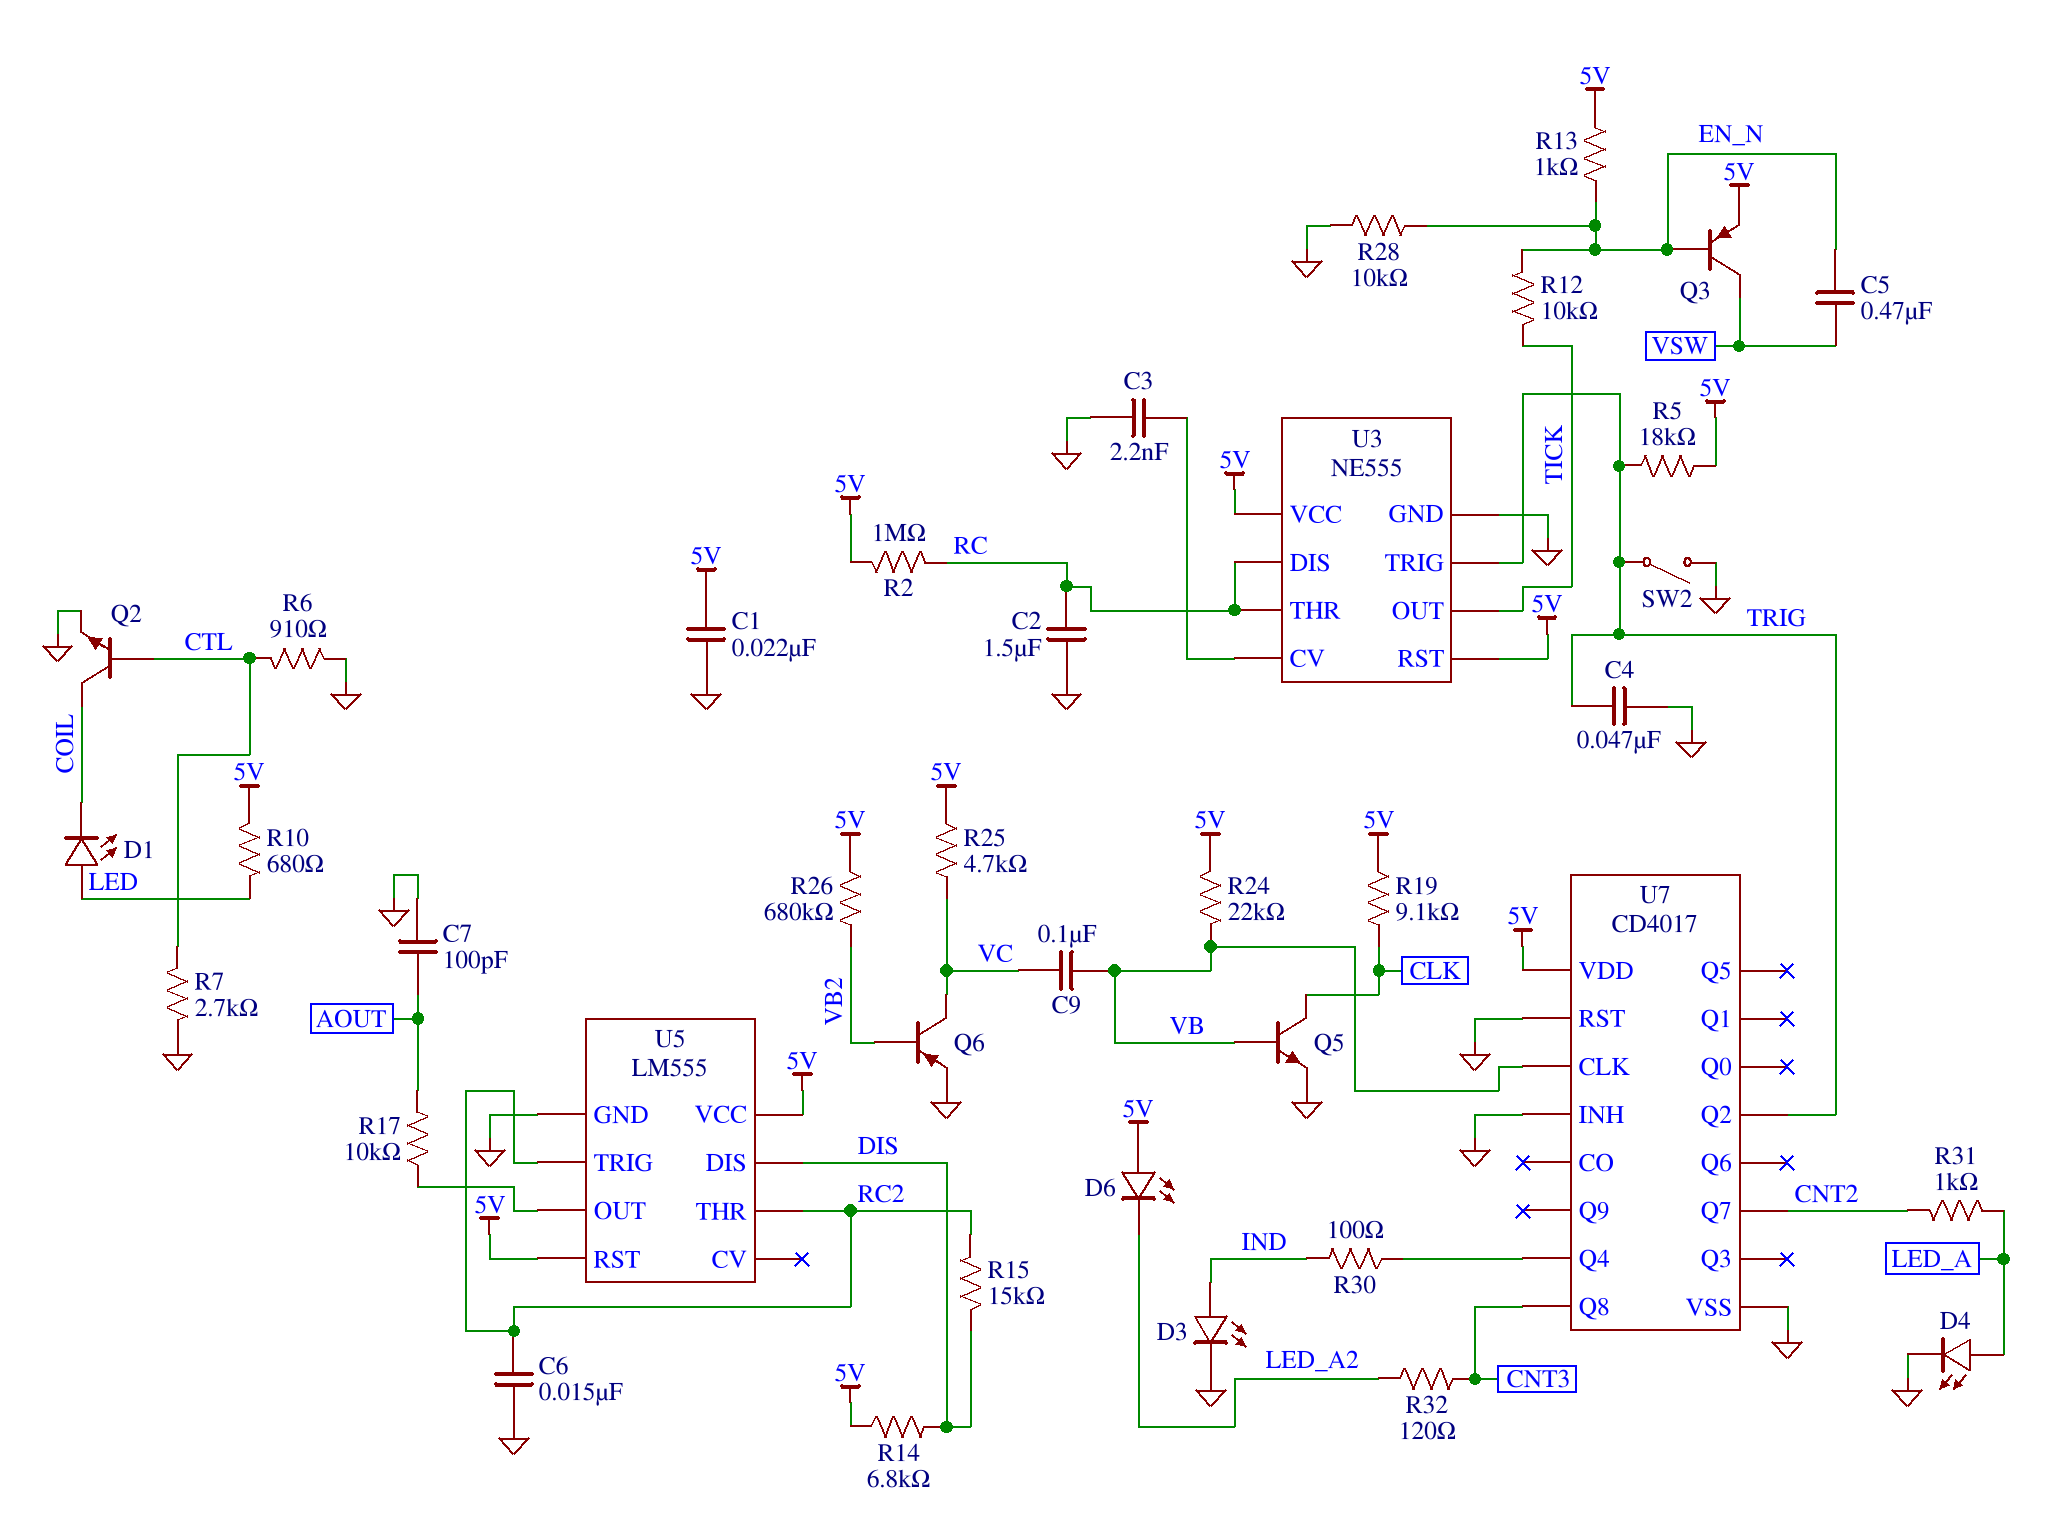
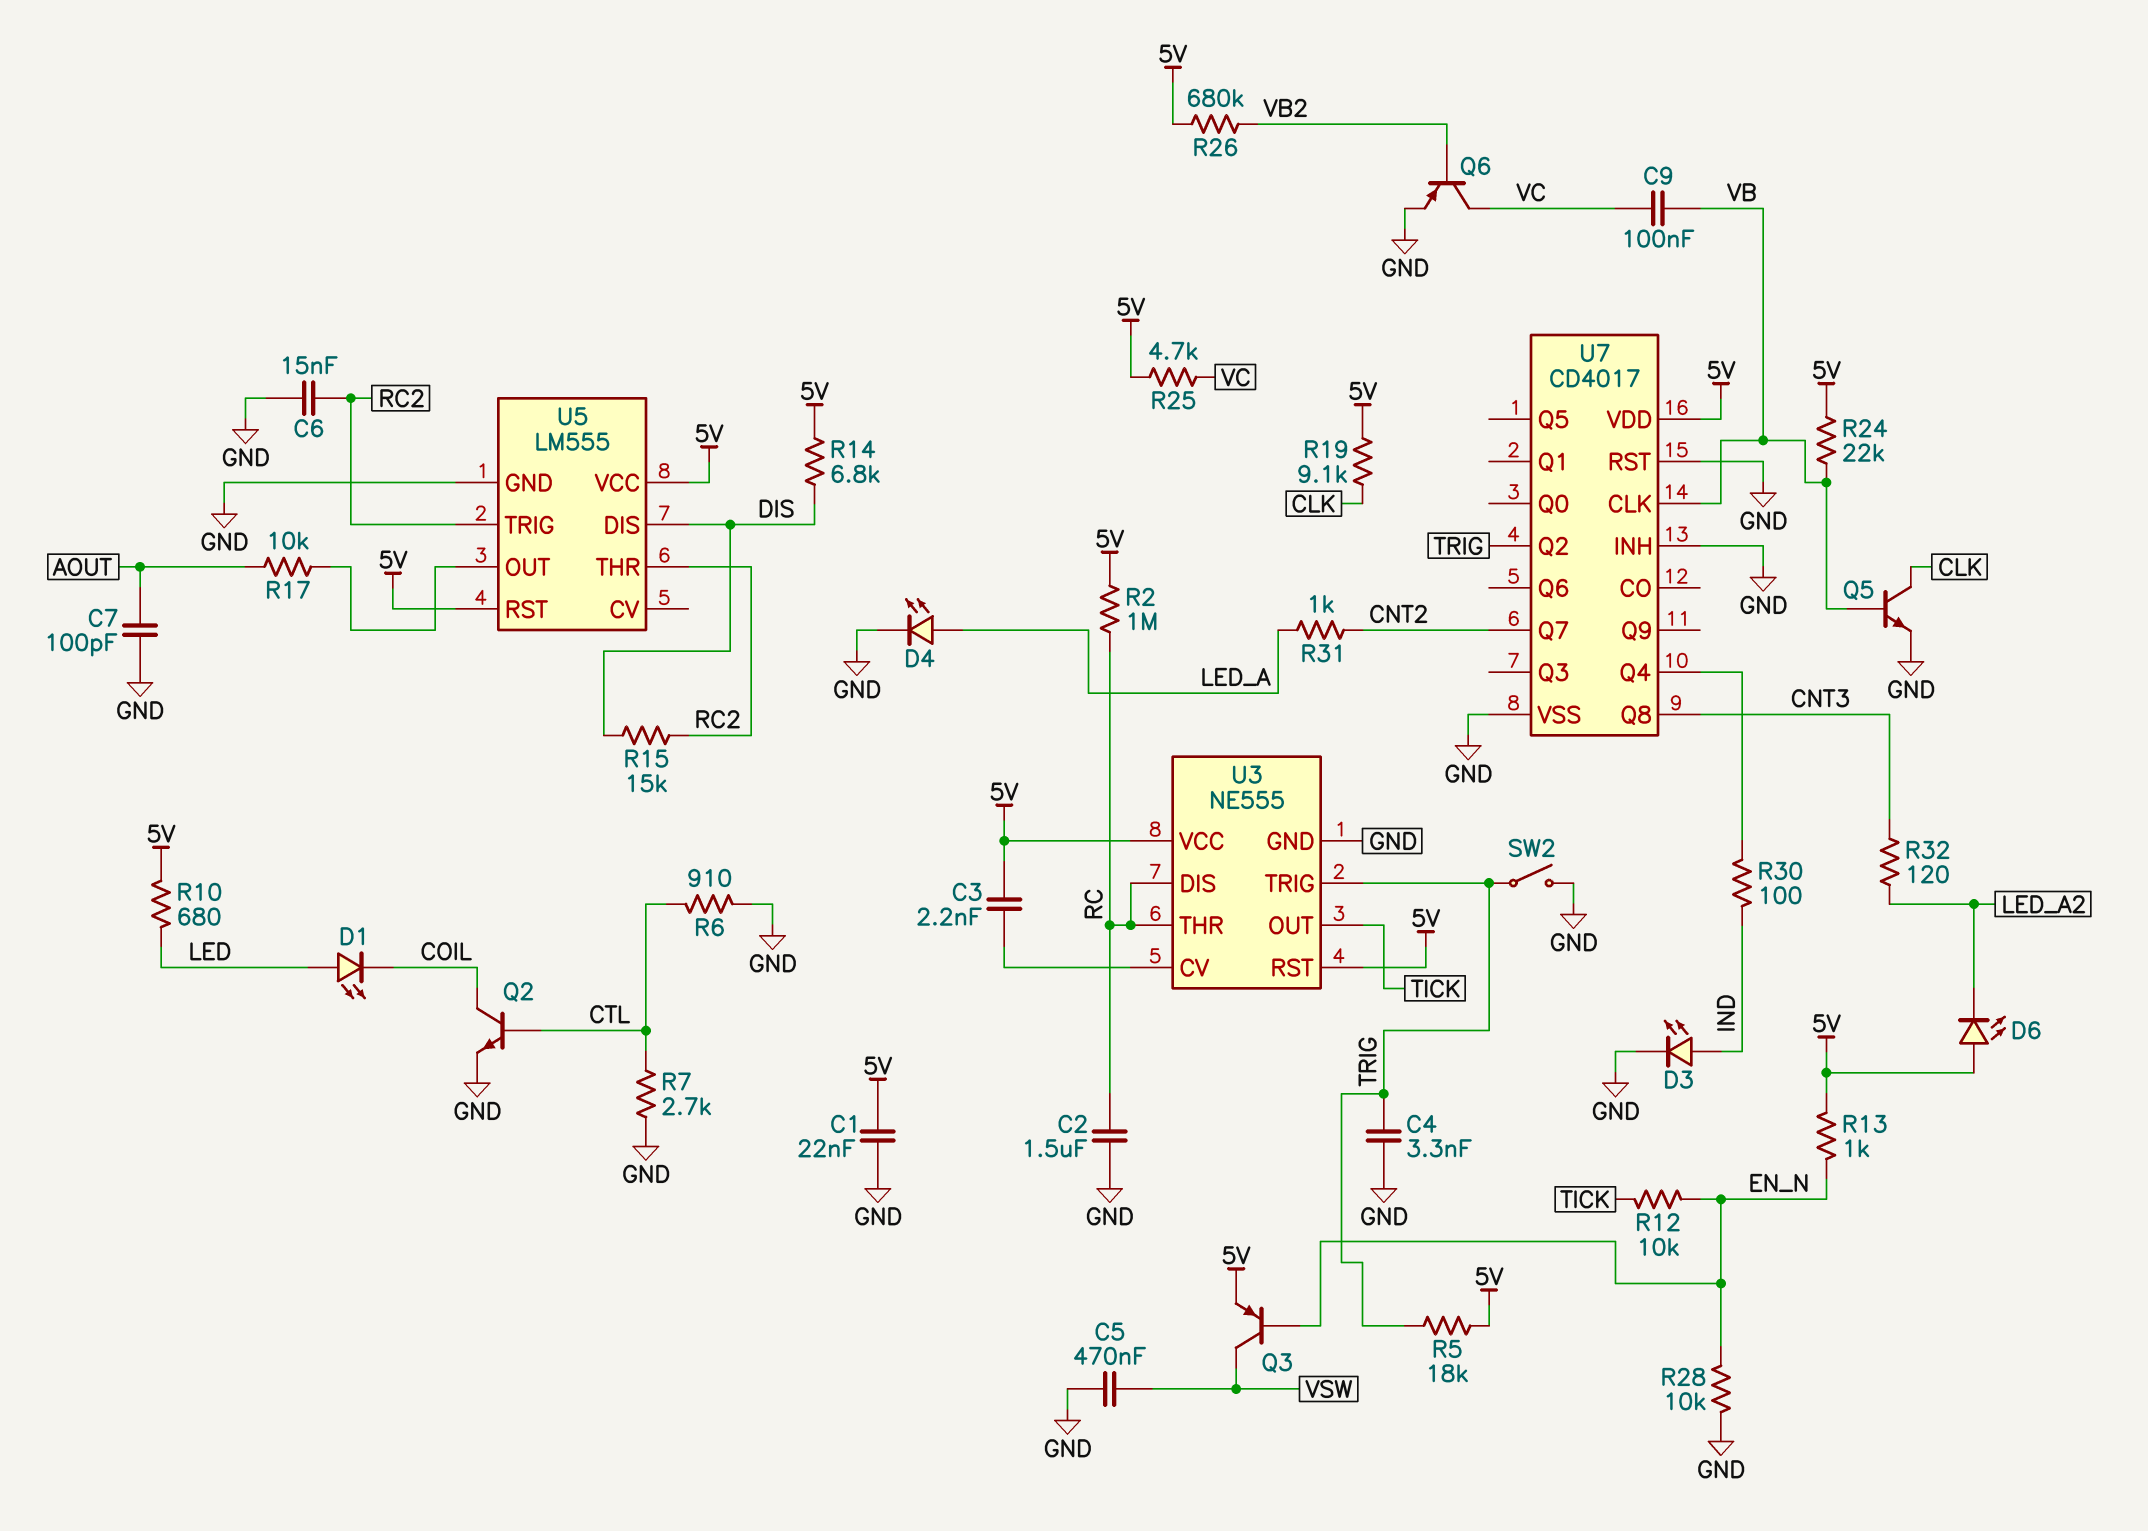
C3: 2.2nF (GND, U3/CV) -> 2.2nF (5V, U3/CV)
C4: 47nF (GND, TRIG) -> 3.3nF (GND, TRIG)
C5: 470nF (EN_N, VSW) -> 470nF (GND, VSW)

